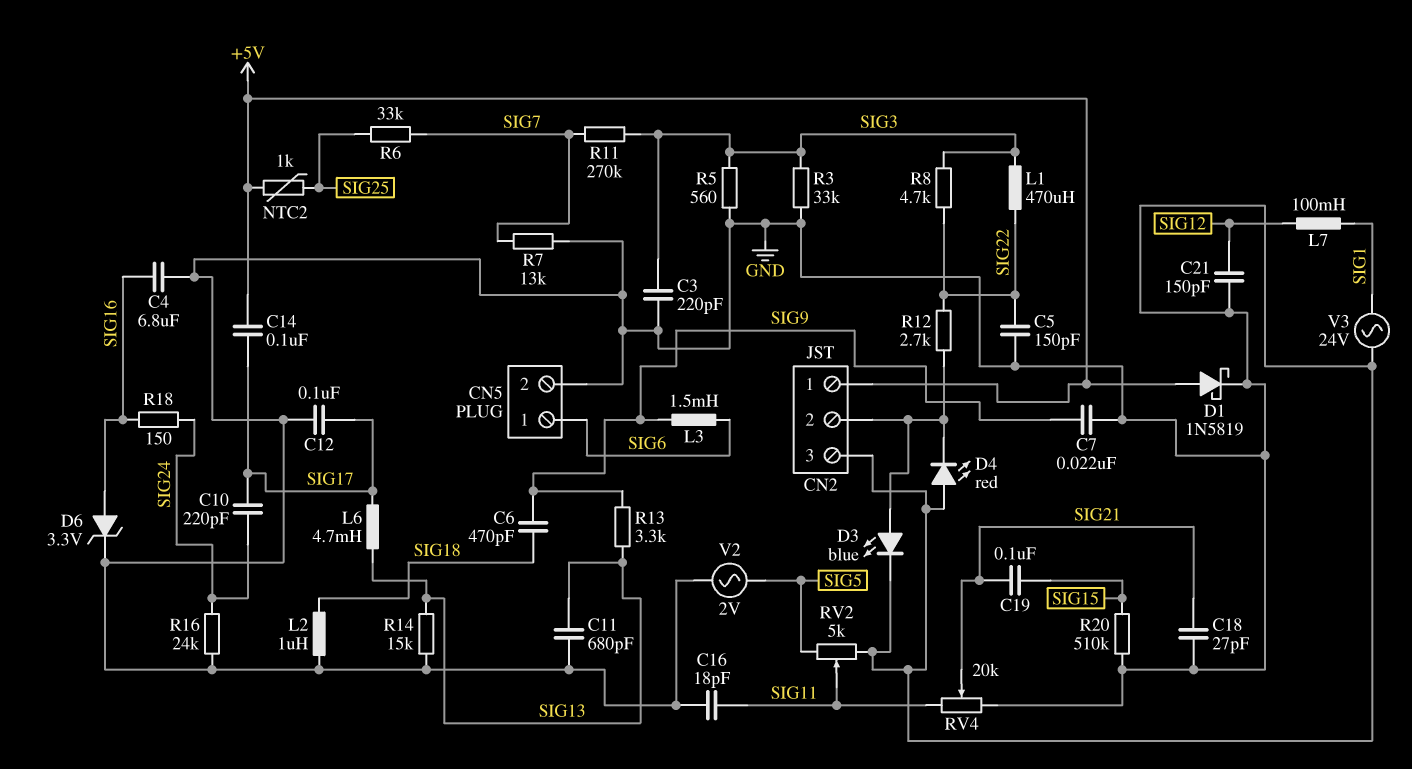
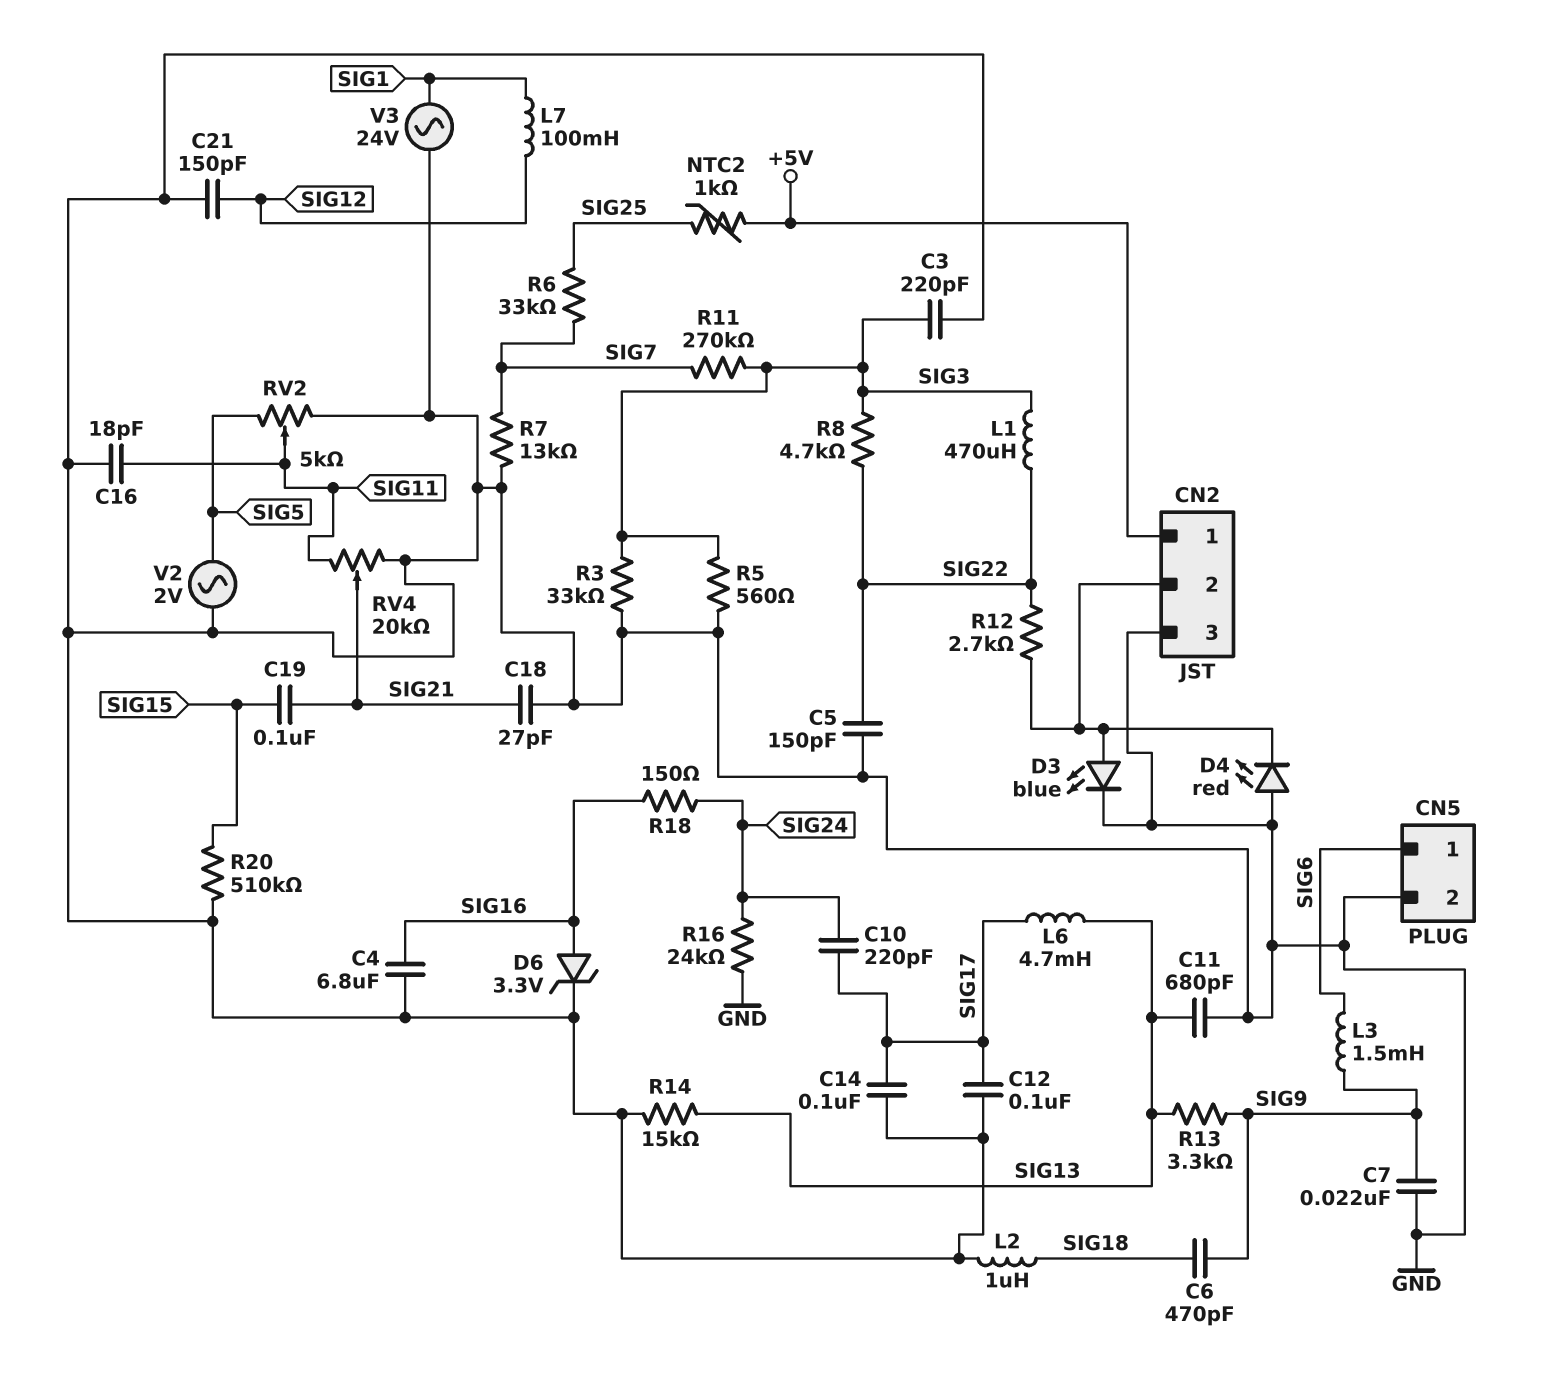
C14: 100nF (+5V, SIG17) -> 100nF (GND, SIG17)
D1: schottky 1N5819 (A +5V, K GND) -> none

